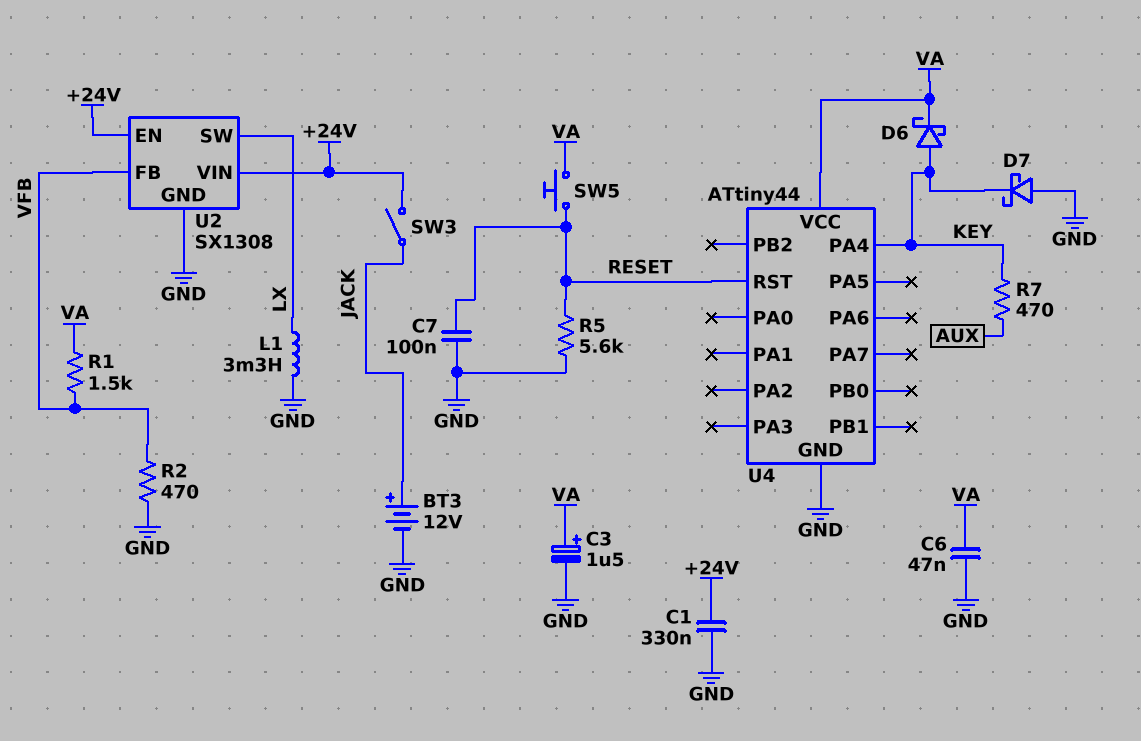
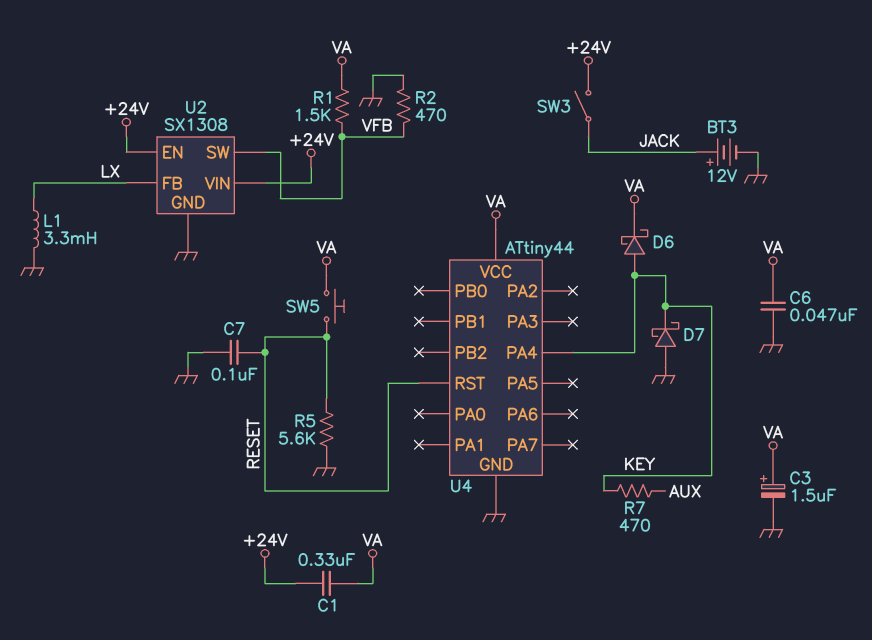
C1: 330nF (+24V, GND) -> 330nF (+24V, VA)
U2 pin FB: VFB -> LX
U2 pin SW: LX -> VFB

